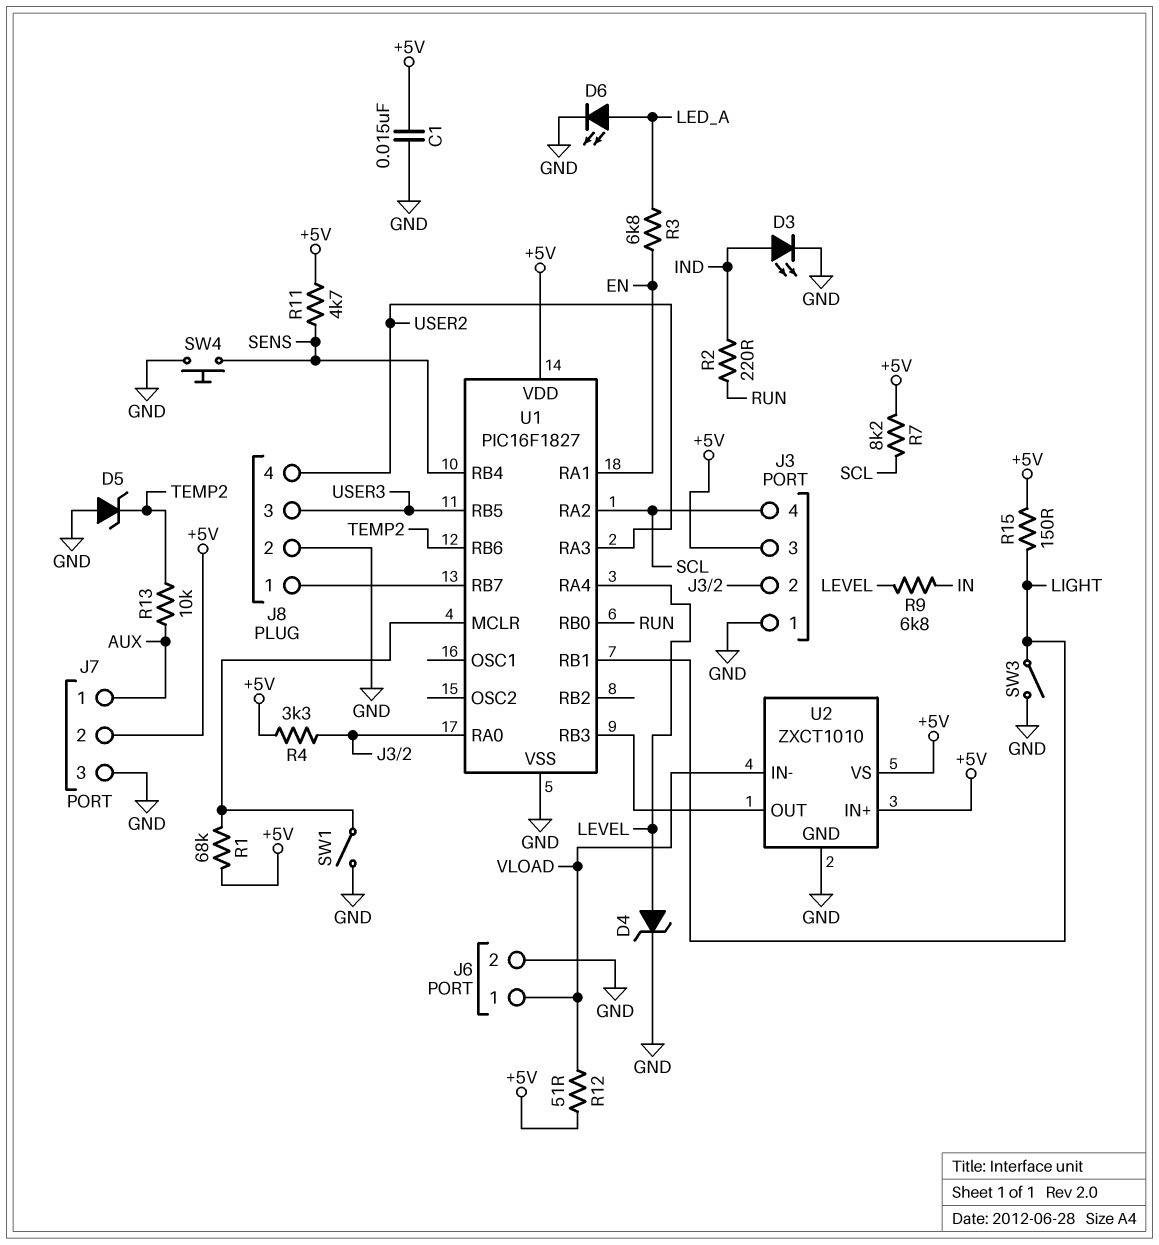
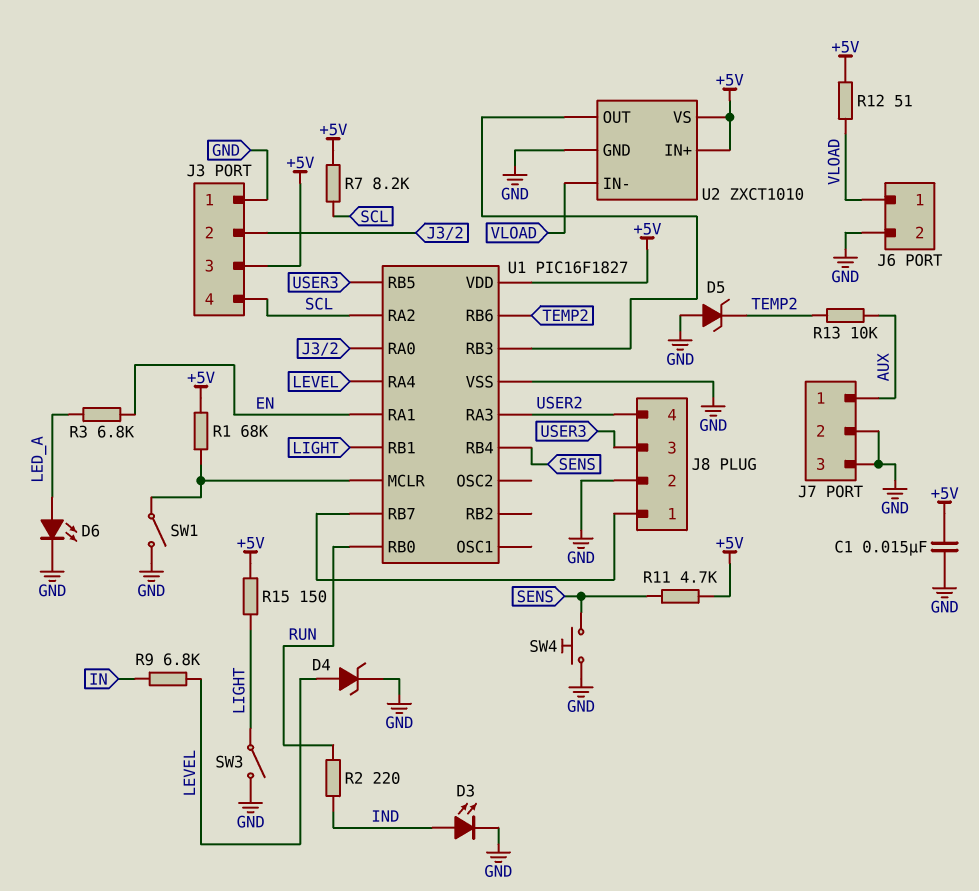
J7 pin 2: +5V -> GND
R4: 3.3k (+5V, J3/2) -> none

